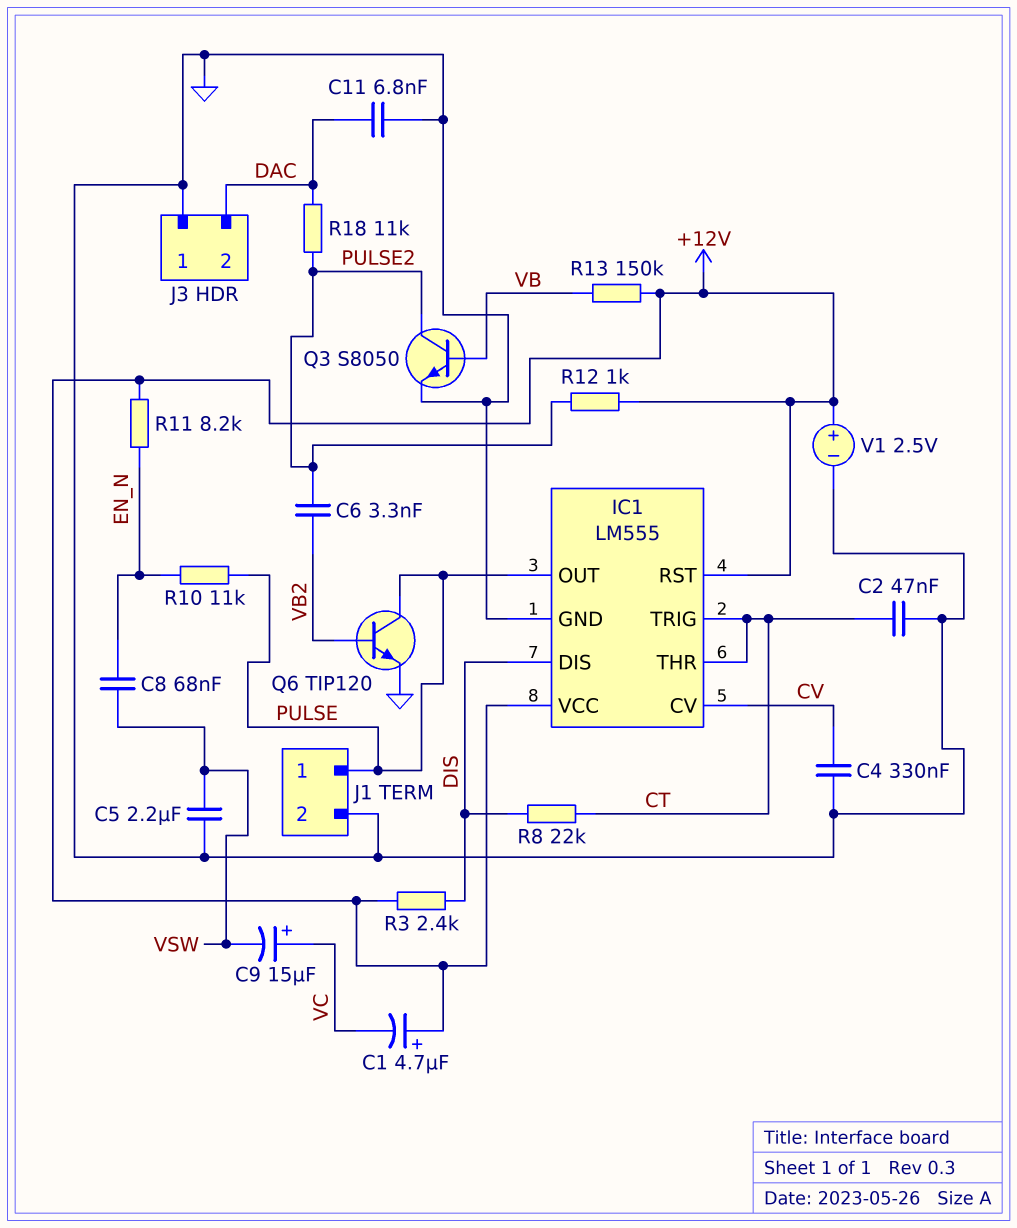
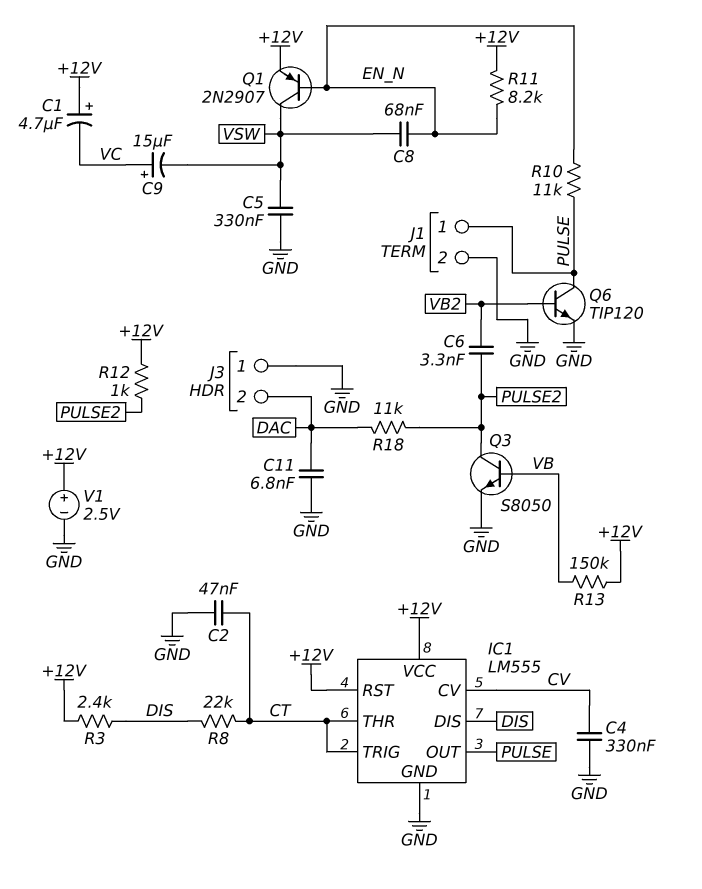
C5: 2.2uF (GND, VSW) -> 330nF (GND, VSW)
Q1: none -> PNP 2N2907 (B EN_N, C VSW, E +12V)

